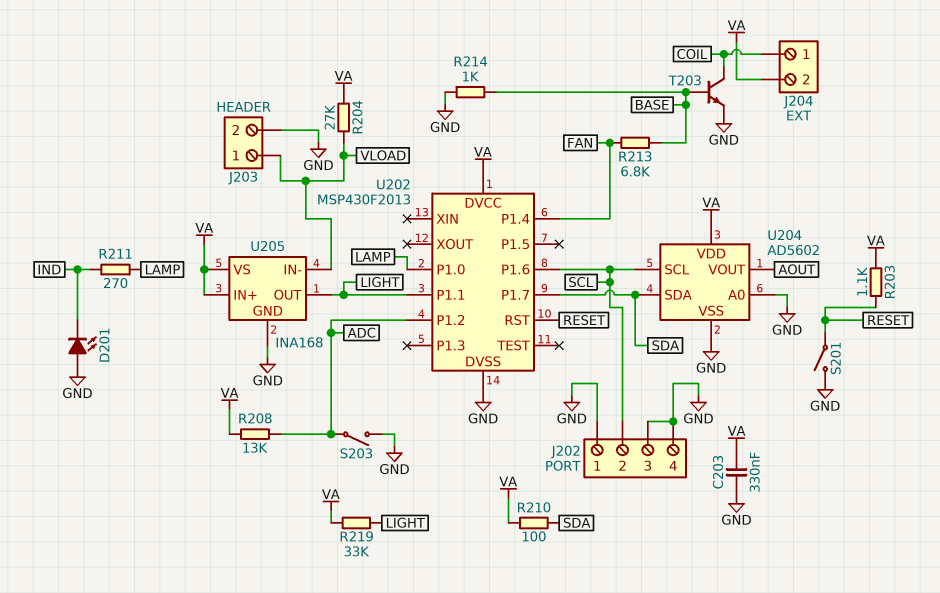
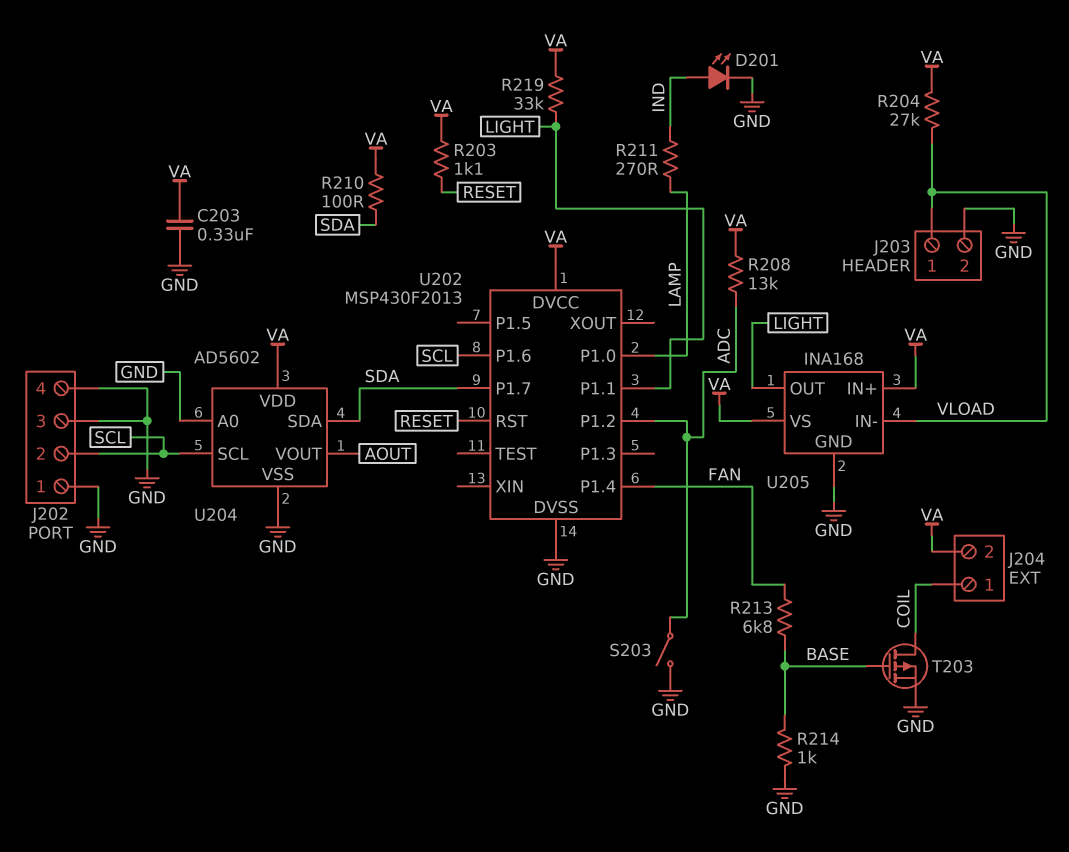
D201: LED (A GND, K IND) -> LED (A IND, K GND)
S201: switch (GND, RESET) -> none
T203: NPN (B BASE, C COIL, E GND) -> PMOS (G BASE, D COIL, S GND)

